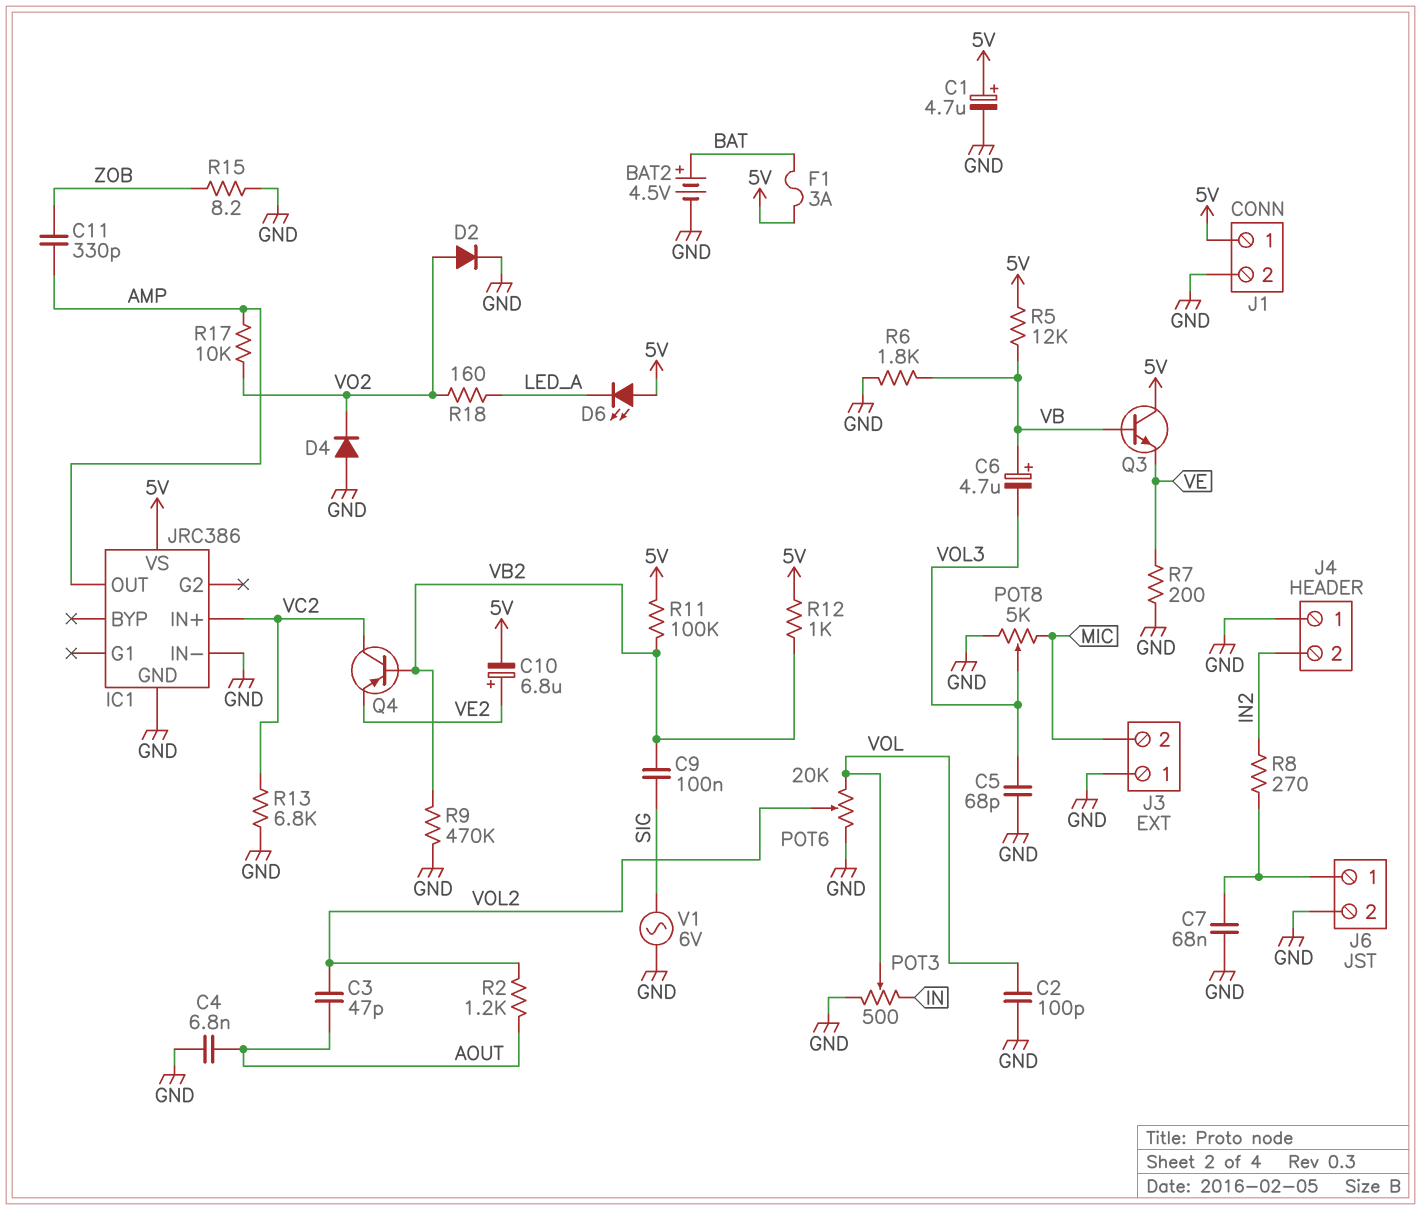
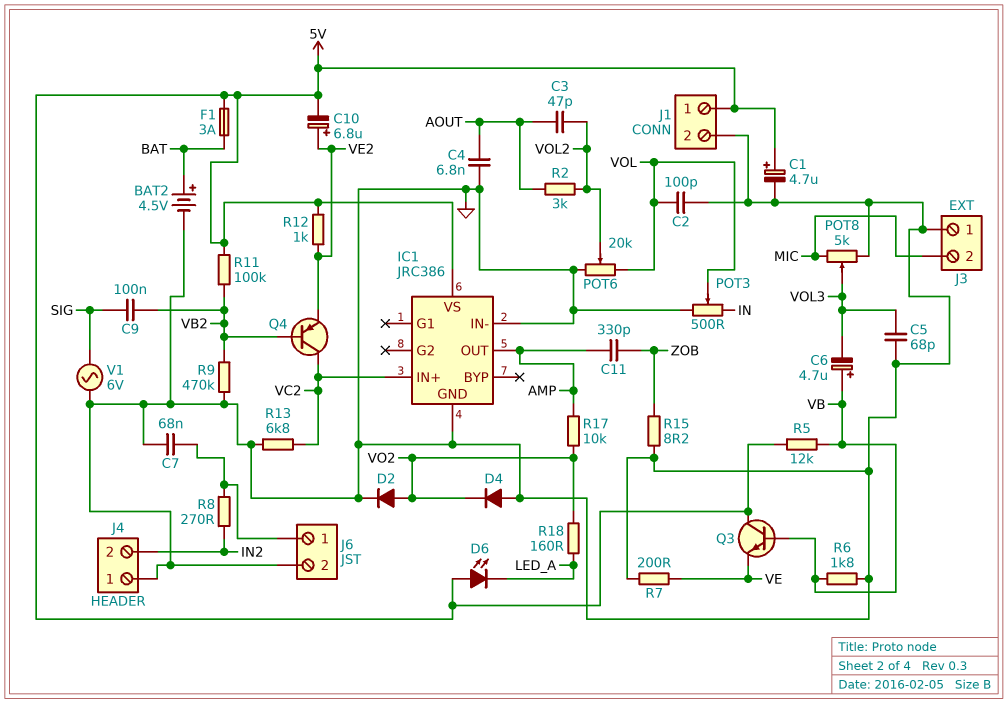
R2: 1.2k (AOUT, VOL2) -> 3k (AOUT, VOL2)
R12: 1k (5V, VB2) -> 1k (5V, VE2)

